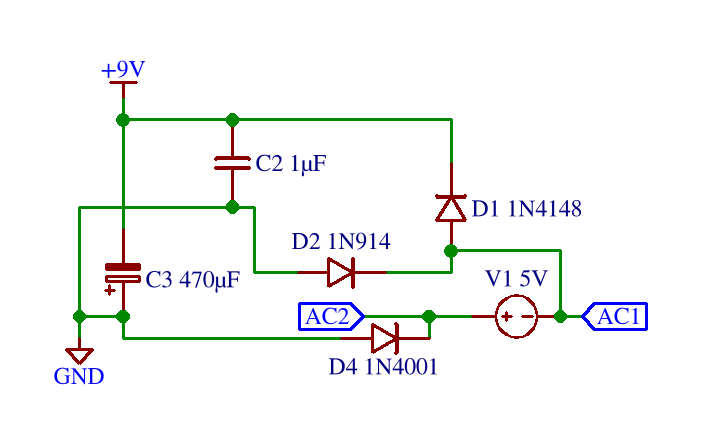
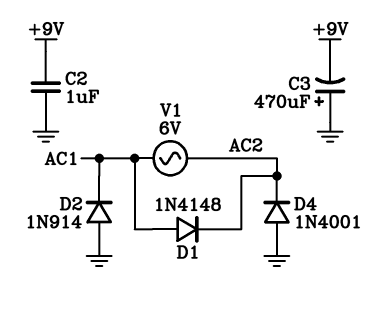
D1: diode 1N4148 (A AC1, K +9V) -> diode 1N4148 (A AC1, K AC2)
V1: 5V (plus AC2, minus AC1) -> AC 6V (AC1, AC2)

